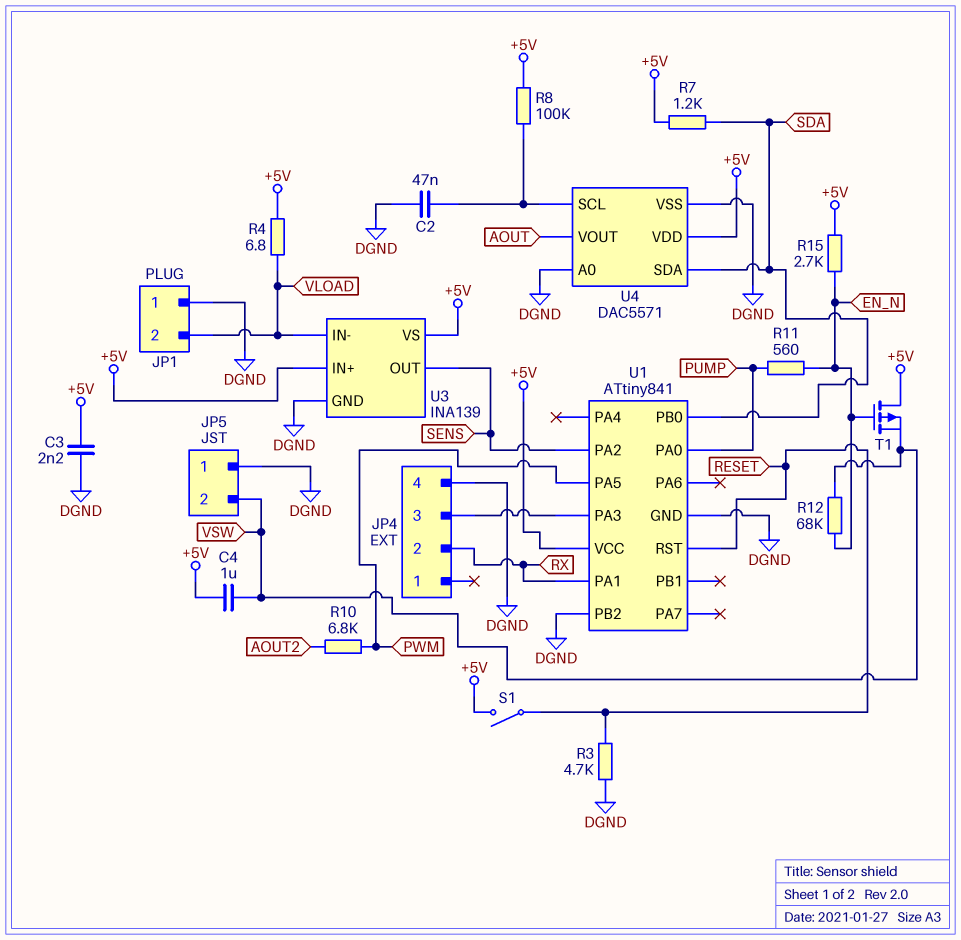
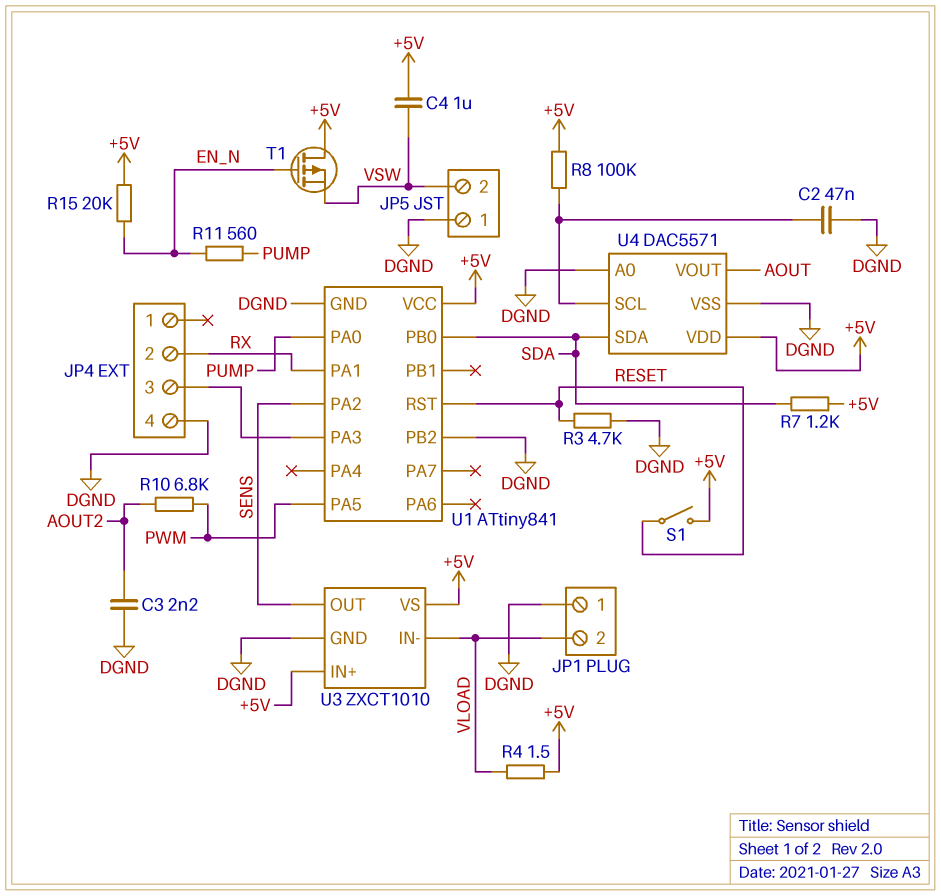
C3: 2.2nF (+5V, DGND) -> 2.2nF (AOUT2, DGND)
R4: 6.8 (+5V, VLOAD) -> 1.5 (+5V, VLOAD)
R12: 68k (EN_N, VSW) -> none
R15: 2.7k (+5V, EN_N) -> 20k (+5V, EN_N)
U3: INA139 -> ZXCT1010

